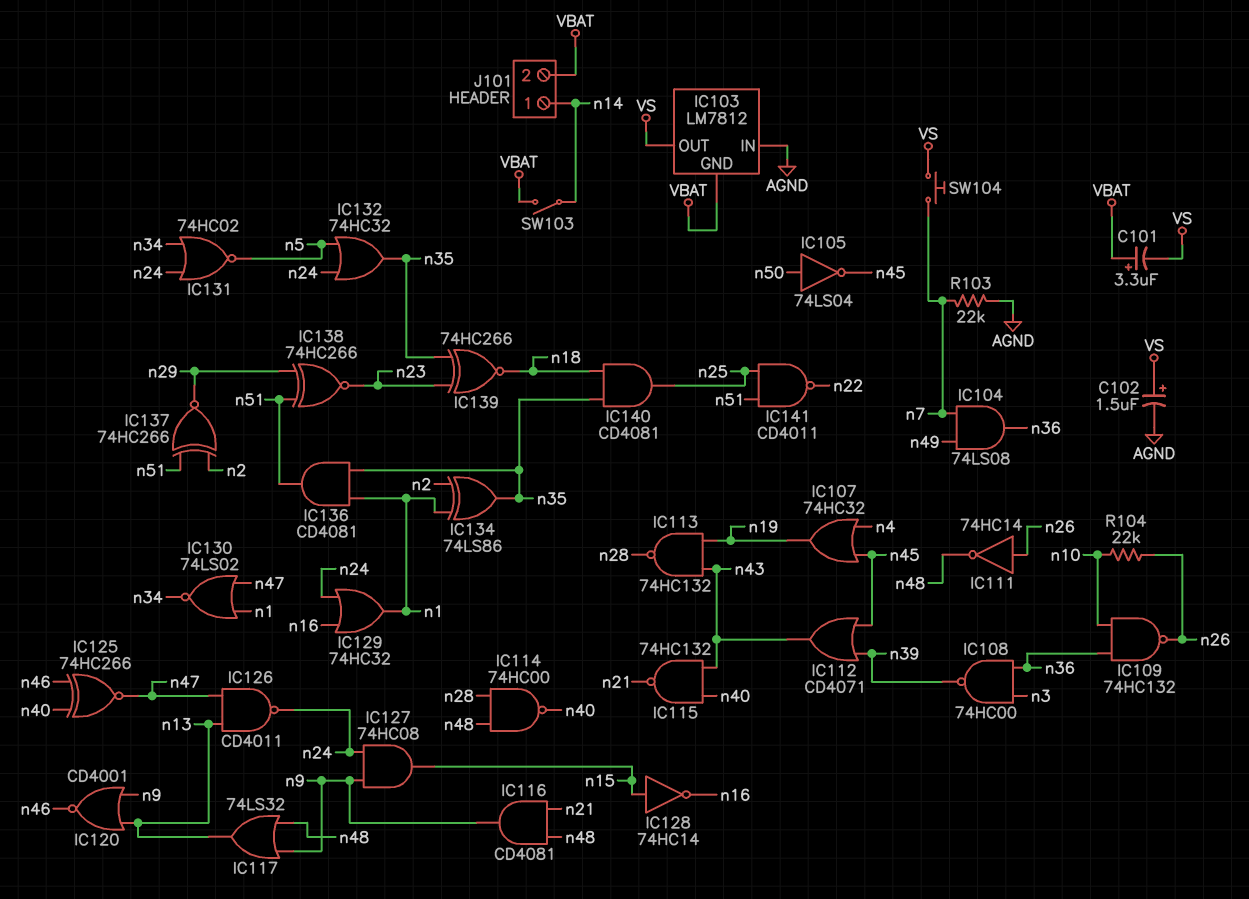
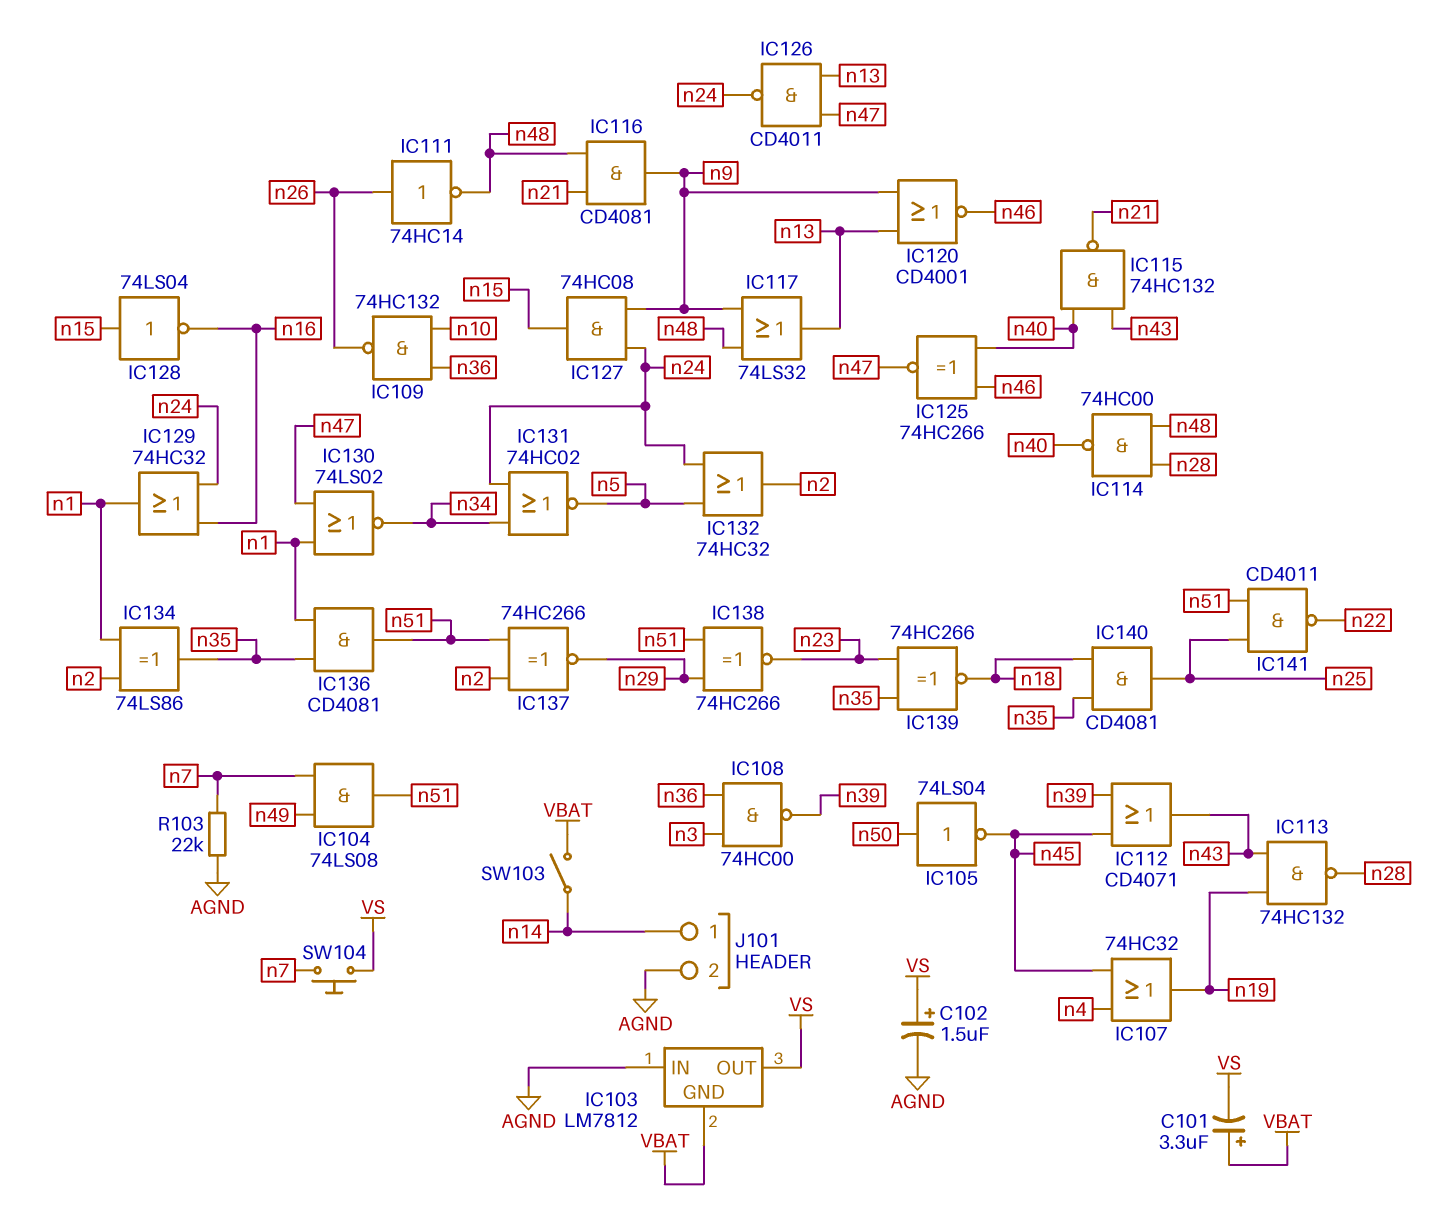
IC104: AND 74LS08 (in n7, in n49, out n36) -> AND 74LS08 (in n7, in n49, out n51)
IC128: NOT 74HC14 (in n15, out n16) -> NOT 74LS04 (in n15, out n16)
IC132: OR 74HC32 (in n5, in n24, out n35) -> OR 74HC32 (in n5, in n24, out n2)
J101 pin 2: VBAT -> AGND
R104: 22k (n10, n26) -> none

